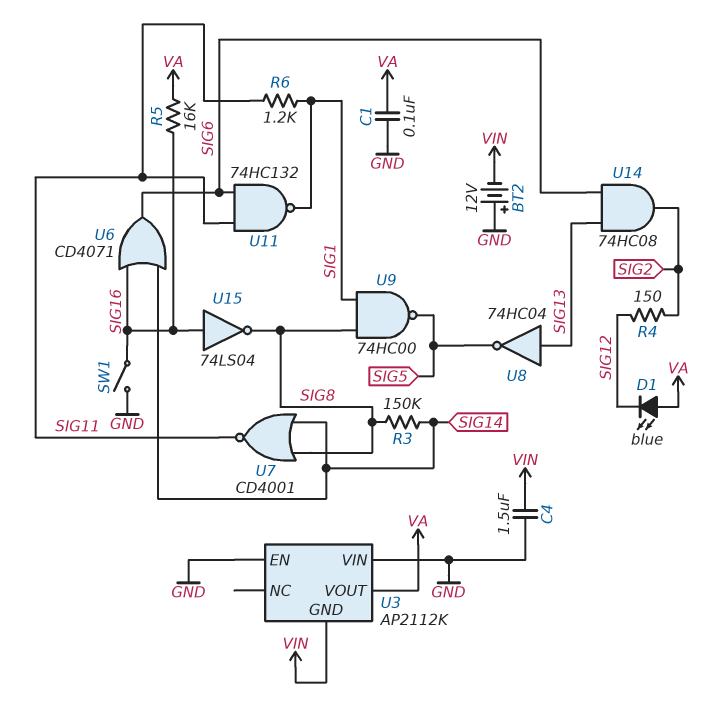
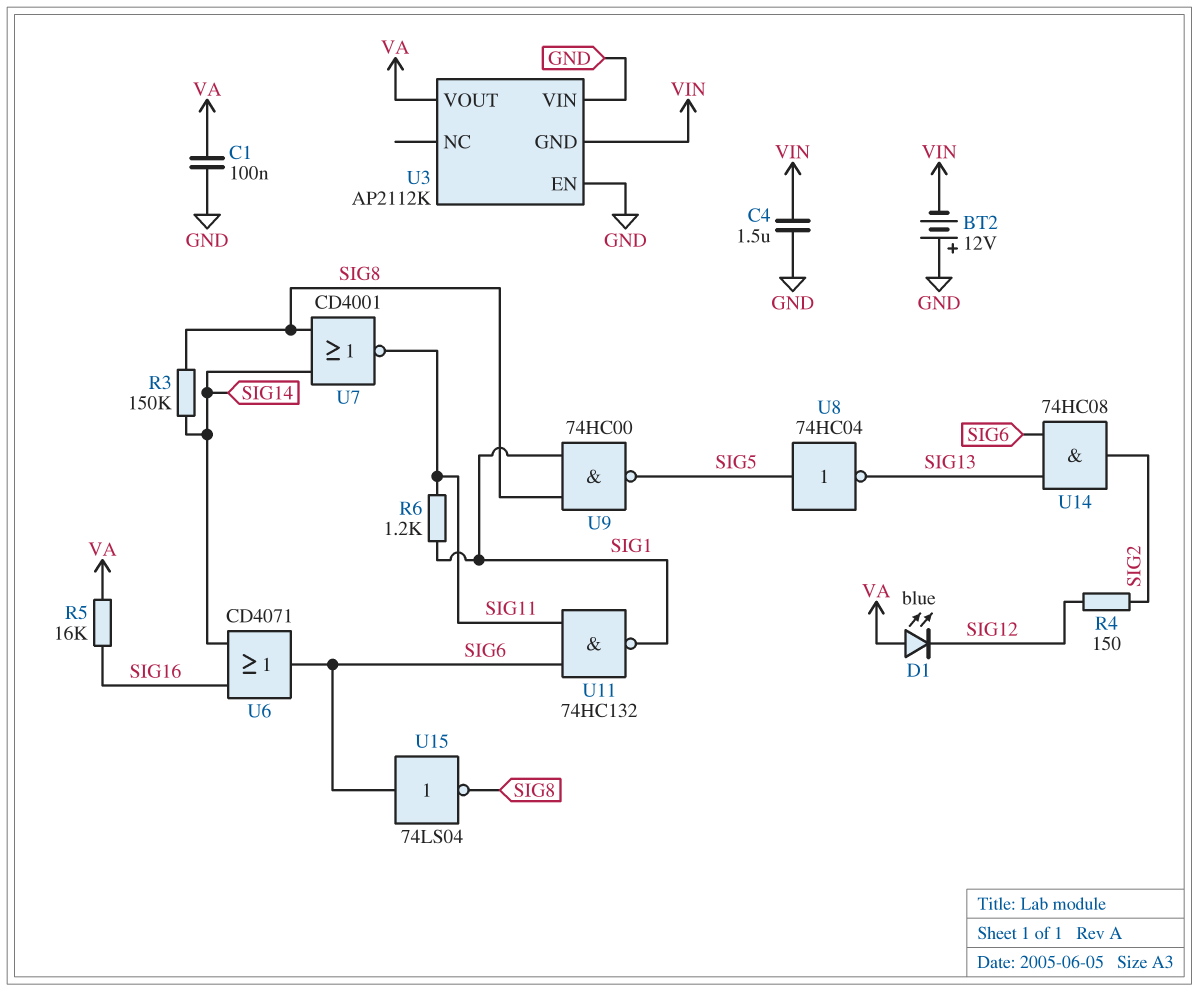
SW1: switch (GND, SIG16) -> none
U8: NOT 74HC04 (in SIG13, out SIG5) -> NOT 74HC04 (in SIG5, out SIG13)
U15: NOT 74LS04 (in SIG16, out SIG8) -> NOT 74LS04 (in SIG6, out SIG8)

